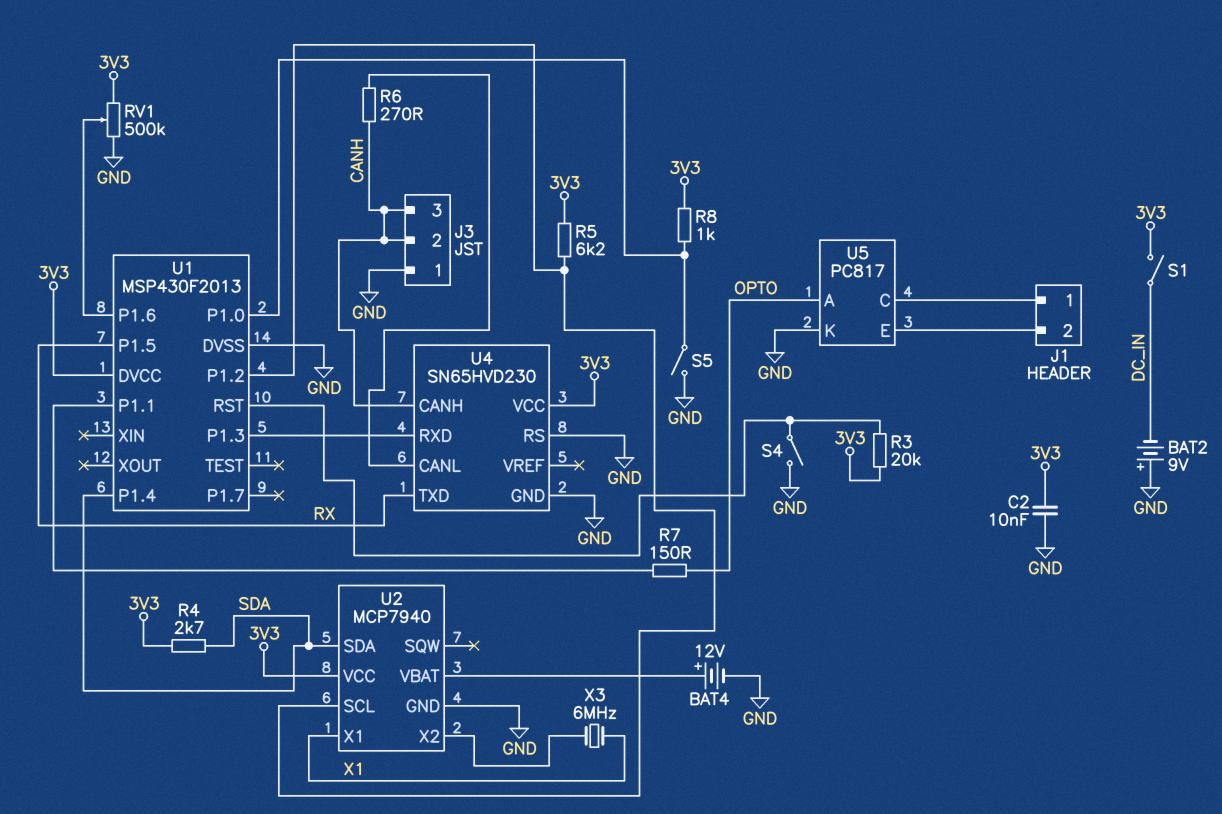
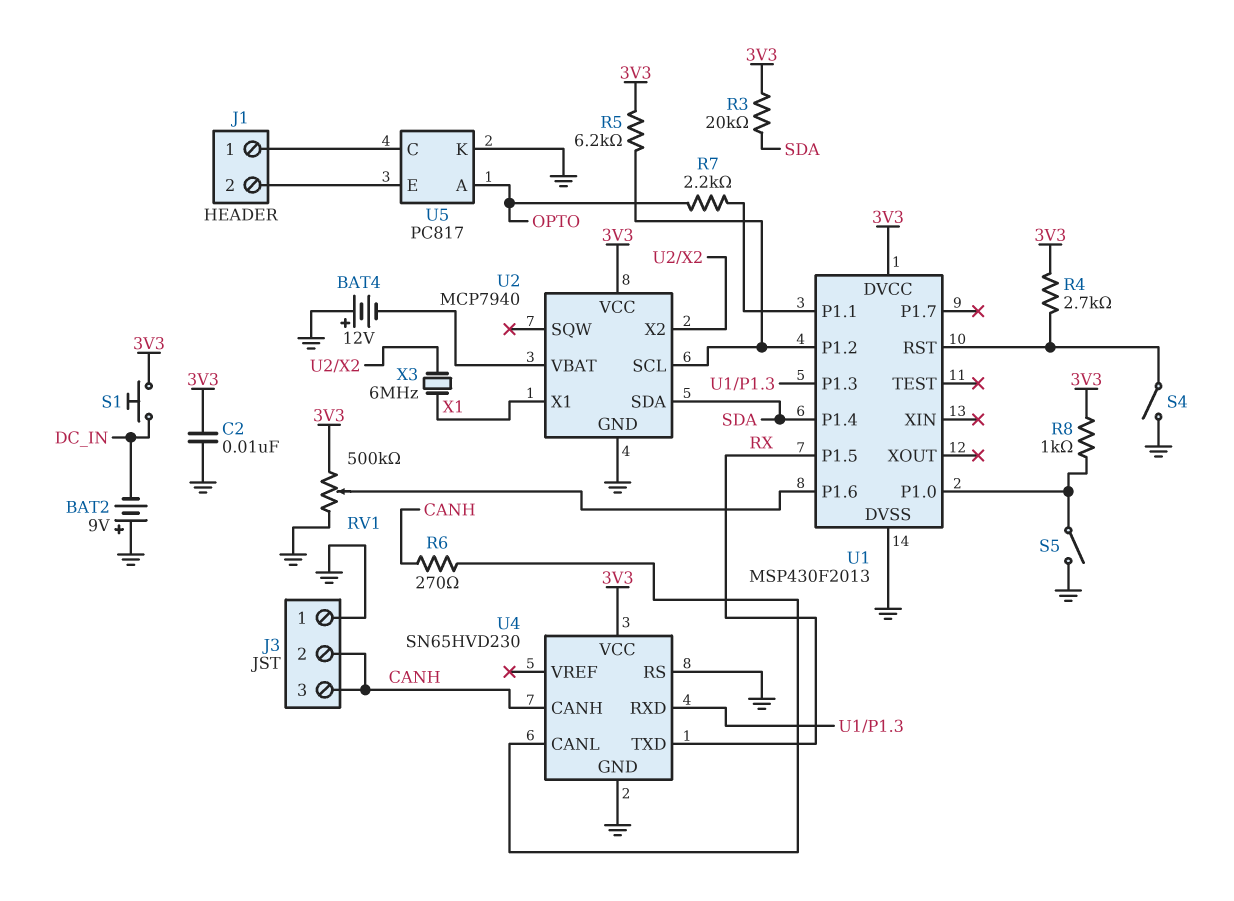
BAT4: 12V (plus U2/VBAT, minus GND) -> 12V (plus GND, minus U2/VBAT)
R3: 20k (3V3, U1/RST) -> 20k (3V3, SDA)
R4: 2.7k (3V3, SDA) -> 2.7k (3V3, U1/RST)
R7: 150 (OPTO, U1/P1.1) -> 2.2k (OPTO, U1/P1.1)
S1: switch (3V3, DC_IN) -> button (3V3, DC_IN)

